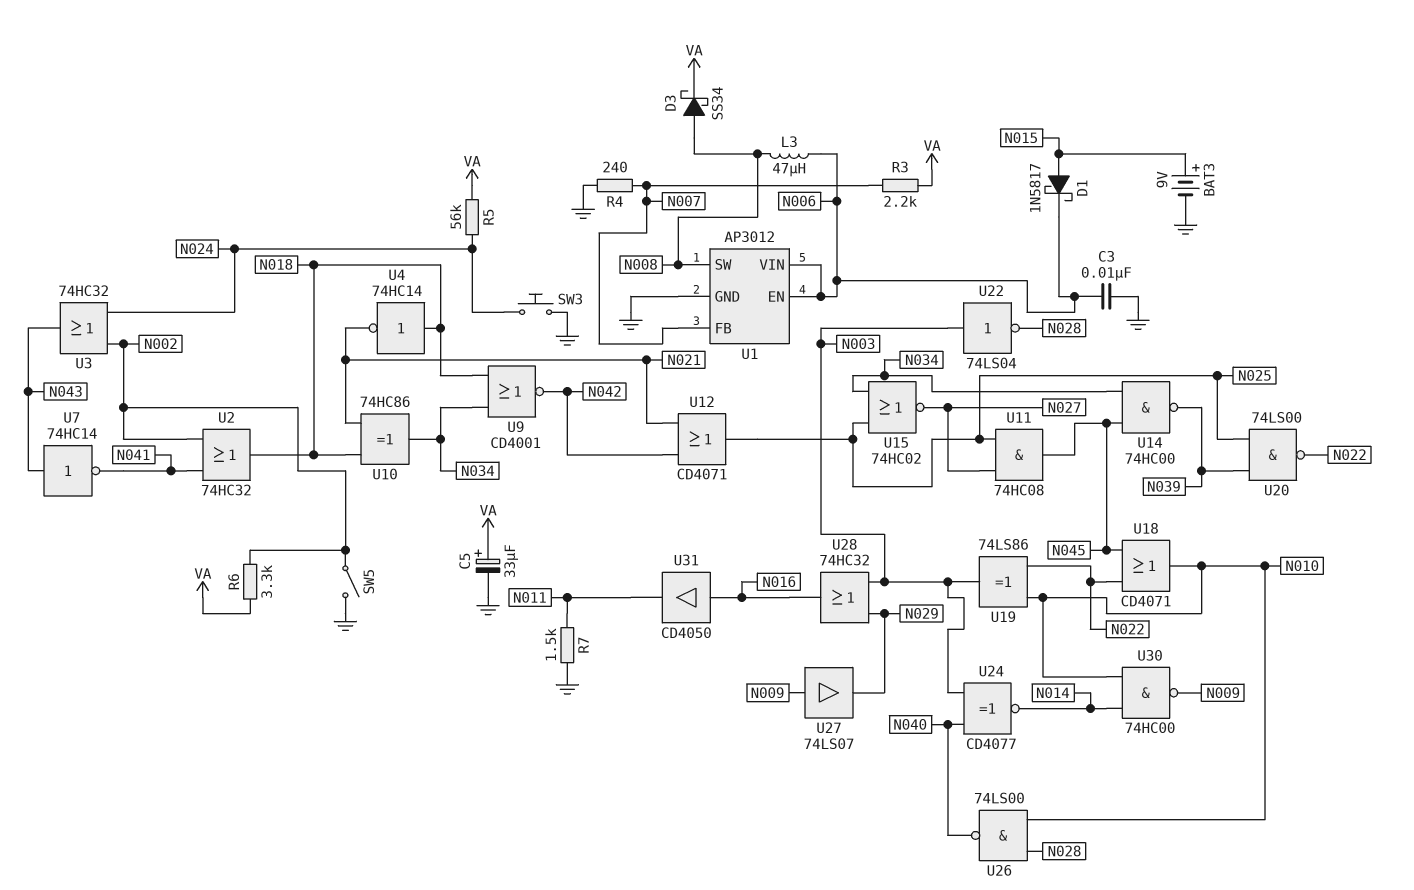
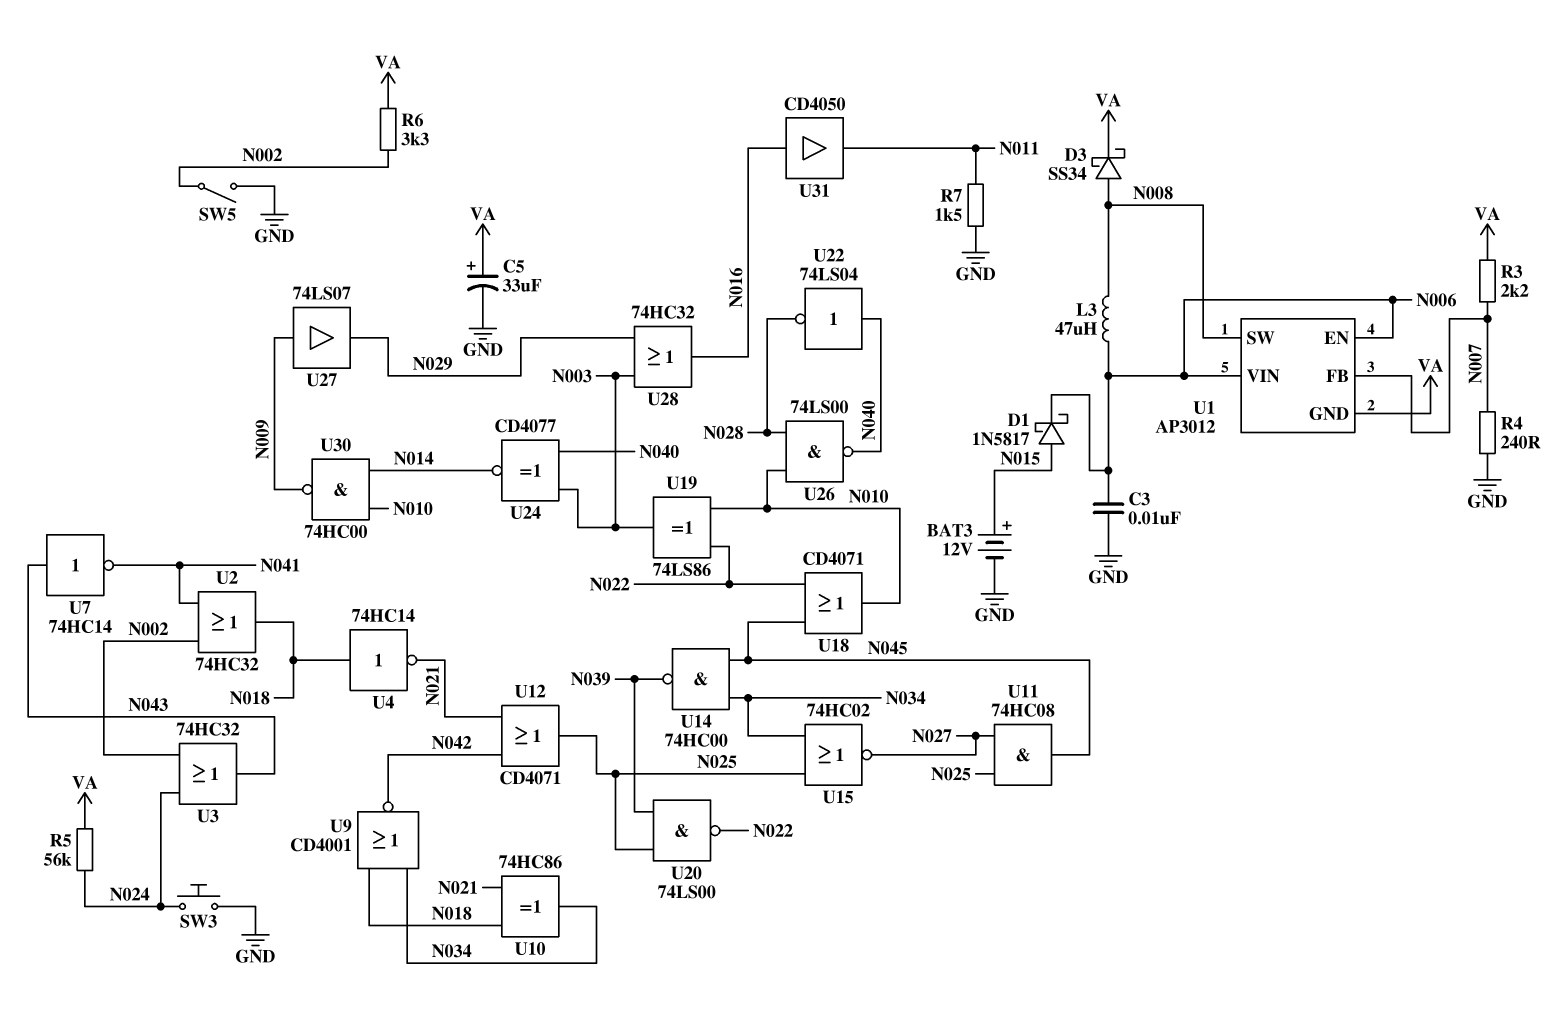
BAT3: 9V (plus N015, minus GND) -> 12V (plus N015, minus GND)
U1 pin GND: GND -> VA
U22: NOT 74LS04 (in N003, out N028) -> NOT 74LS04 (in N040, out N028)

